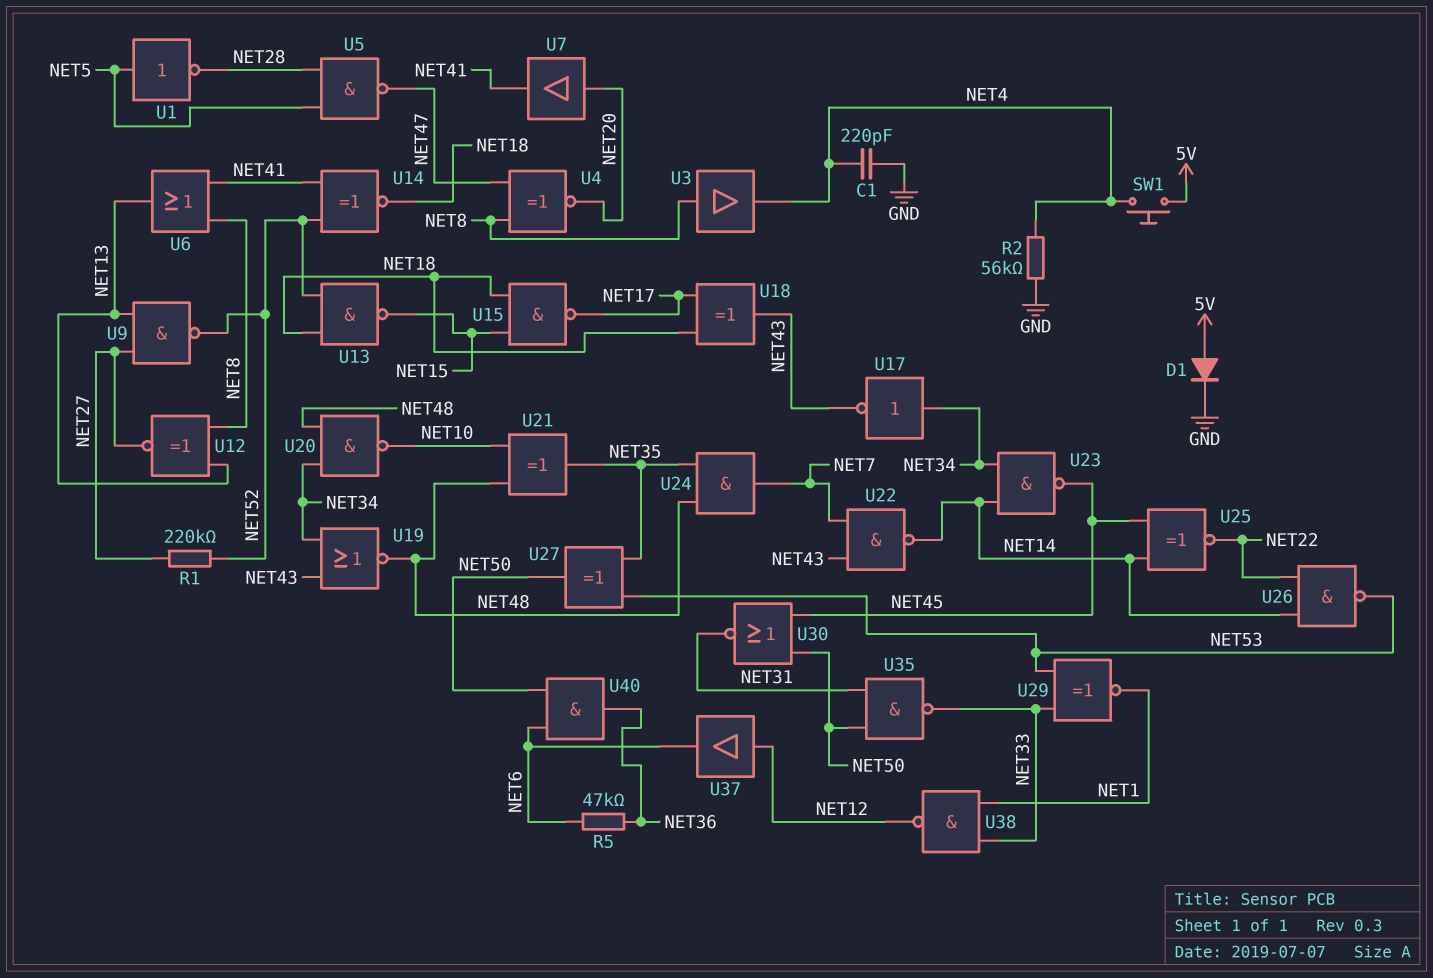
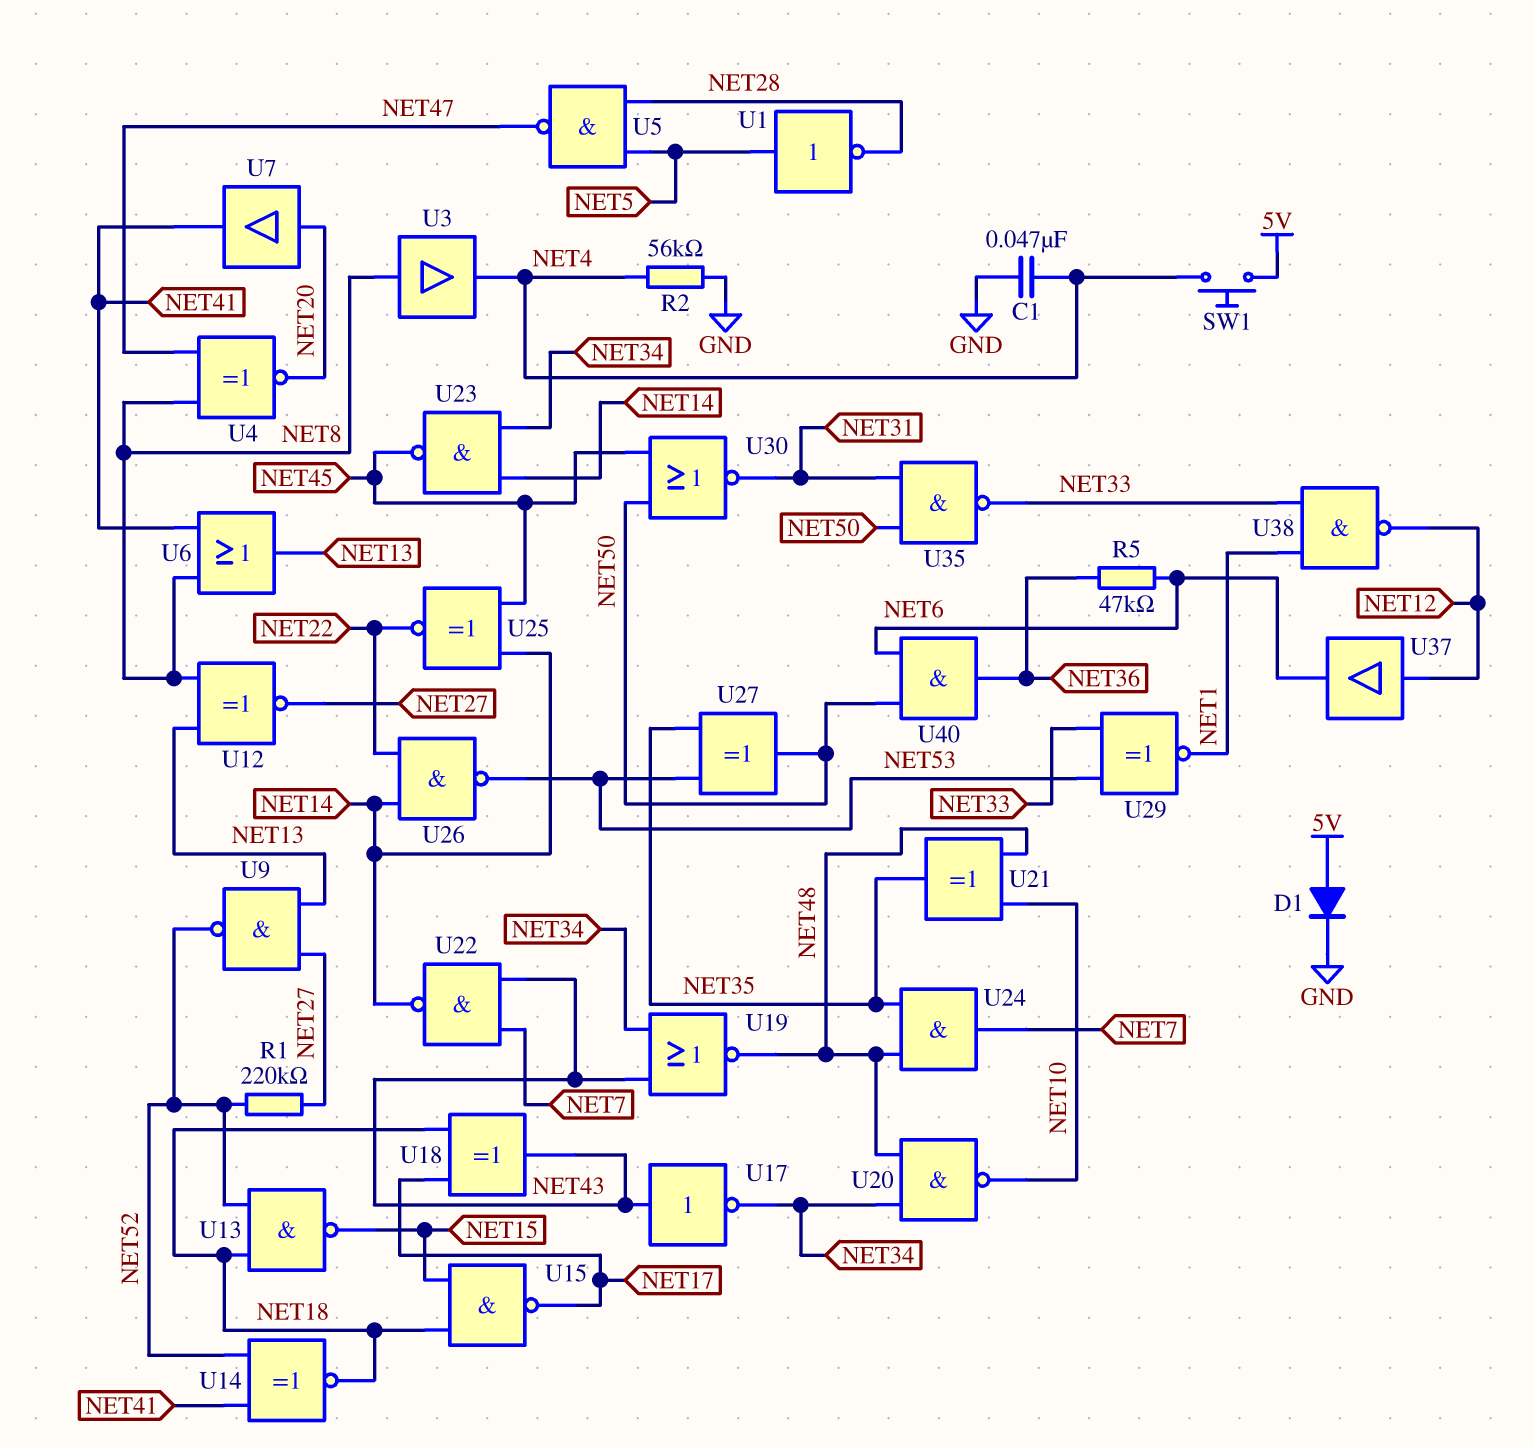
C1: 220pF (GND, NET4) -> 47nF (GND, NET4)
U17: NOT (in NET34, out NET43) -> NOT (in NET43, out NET34)

